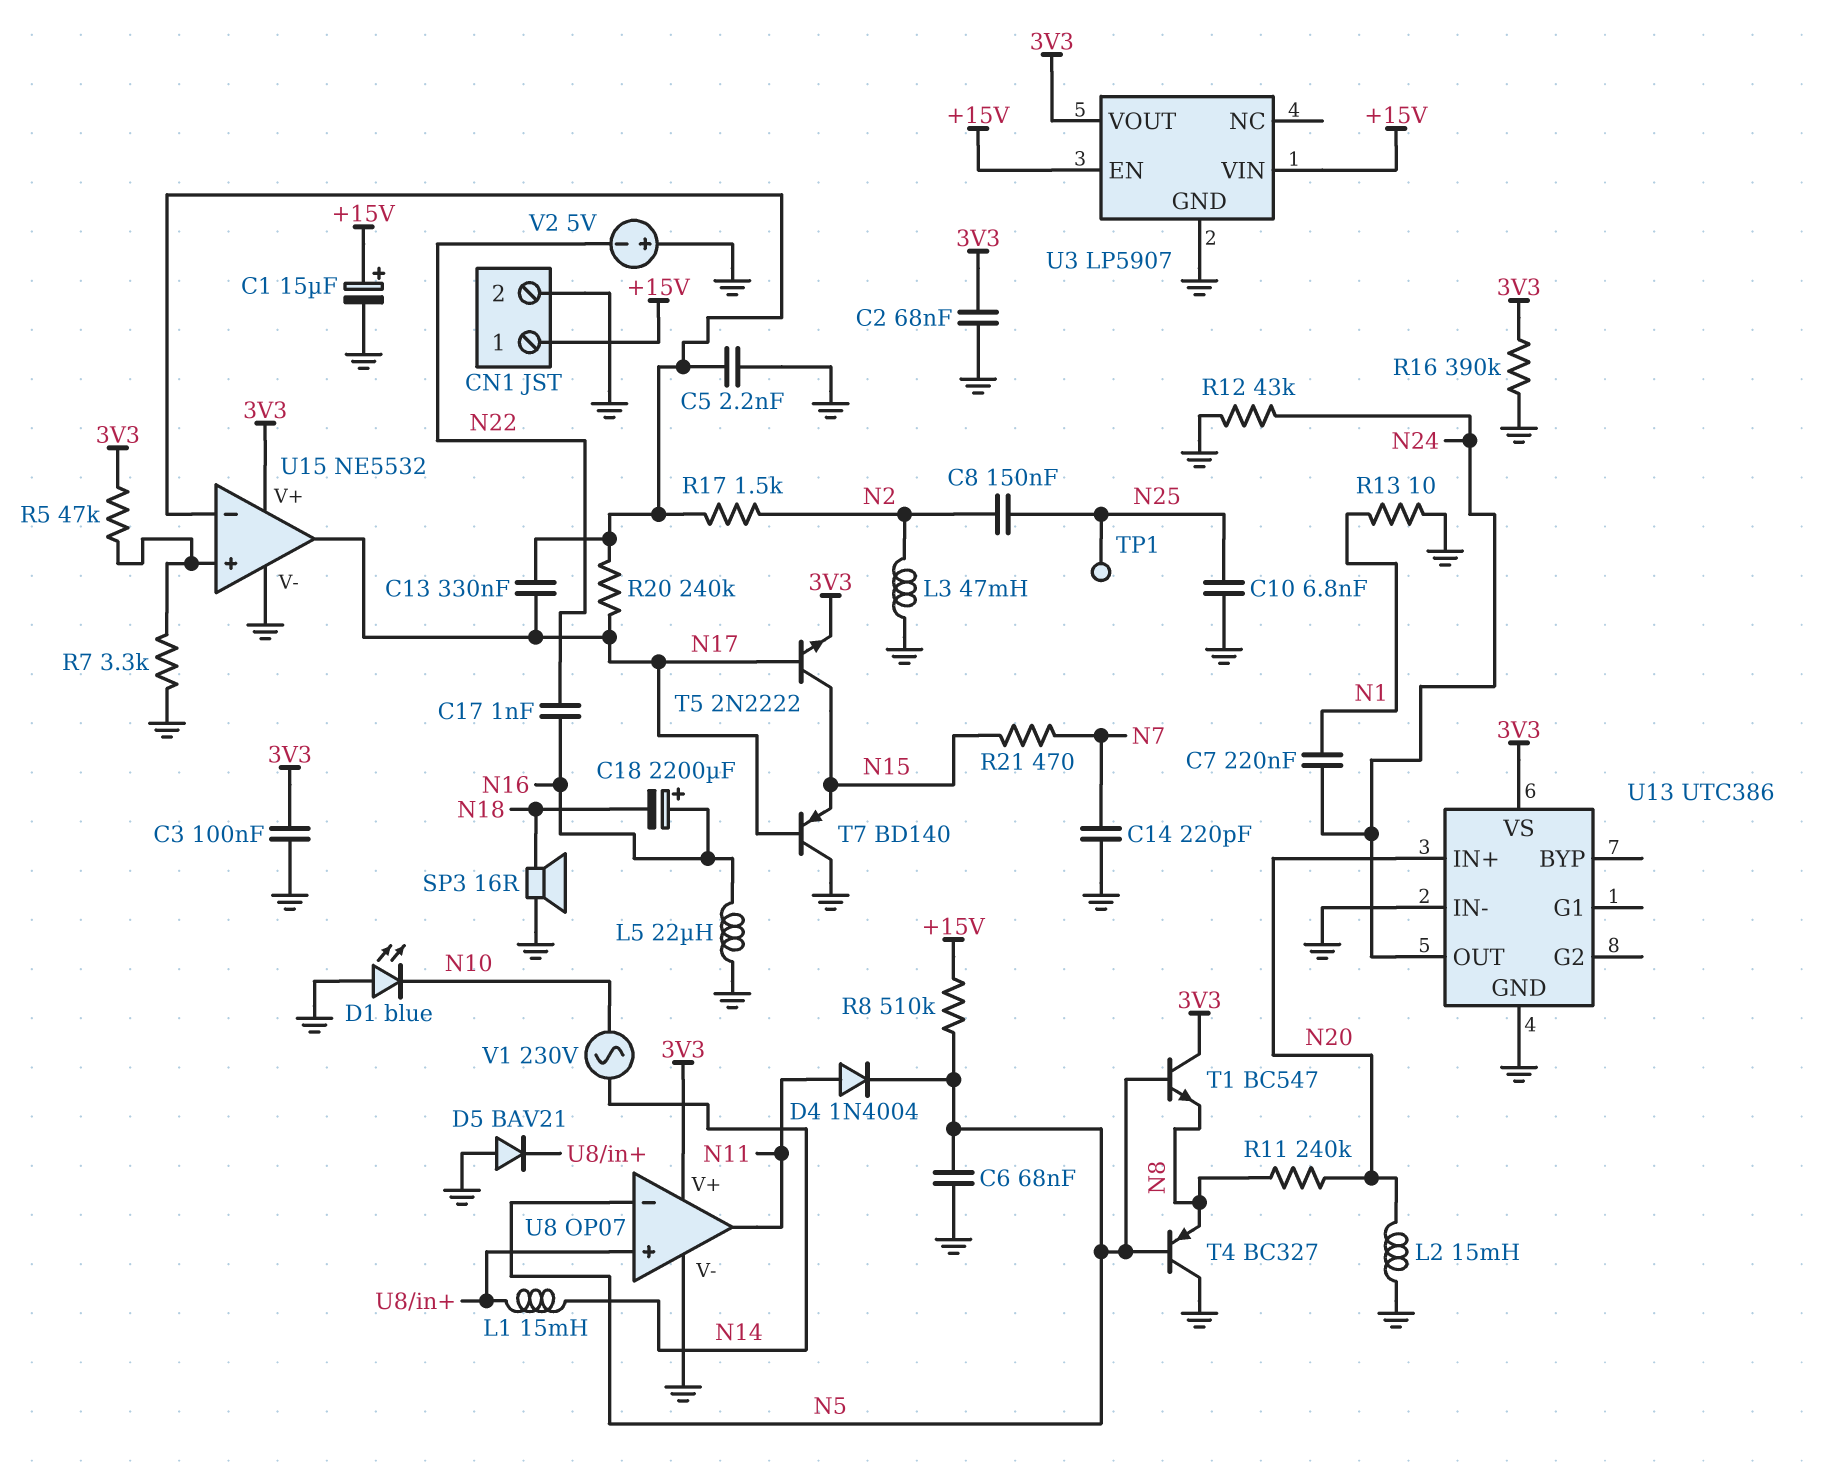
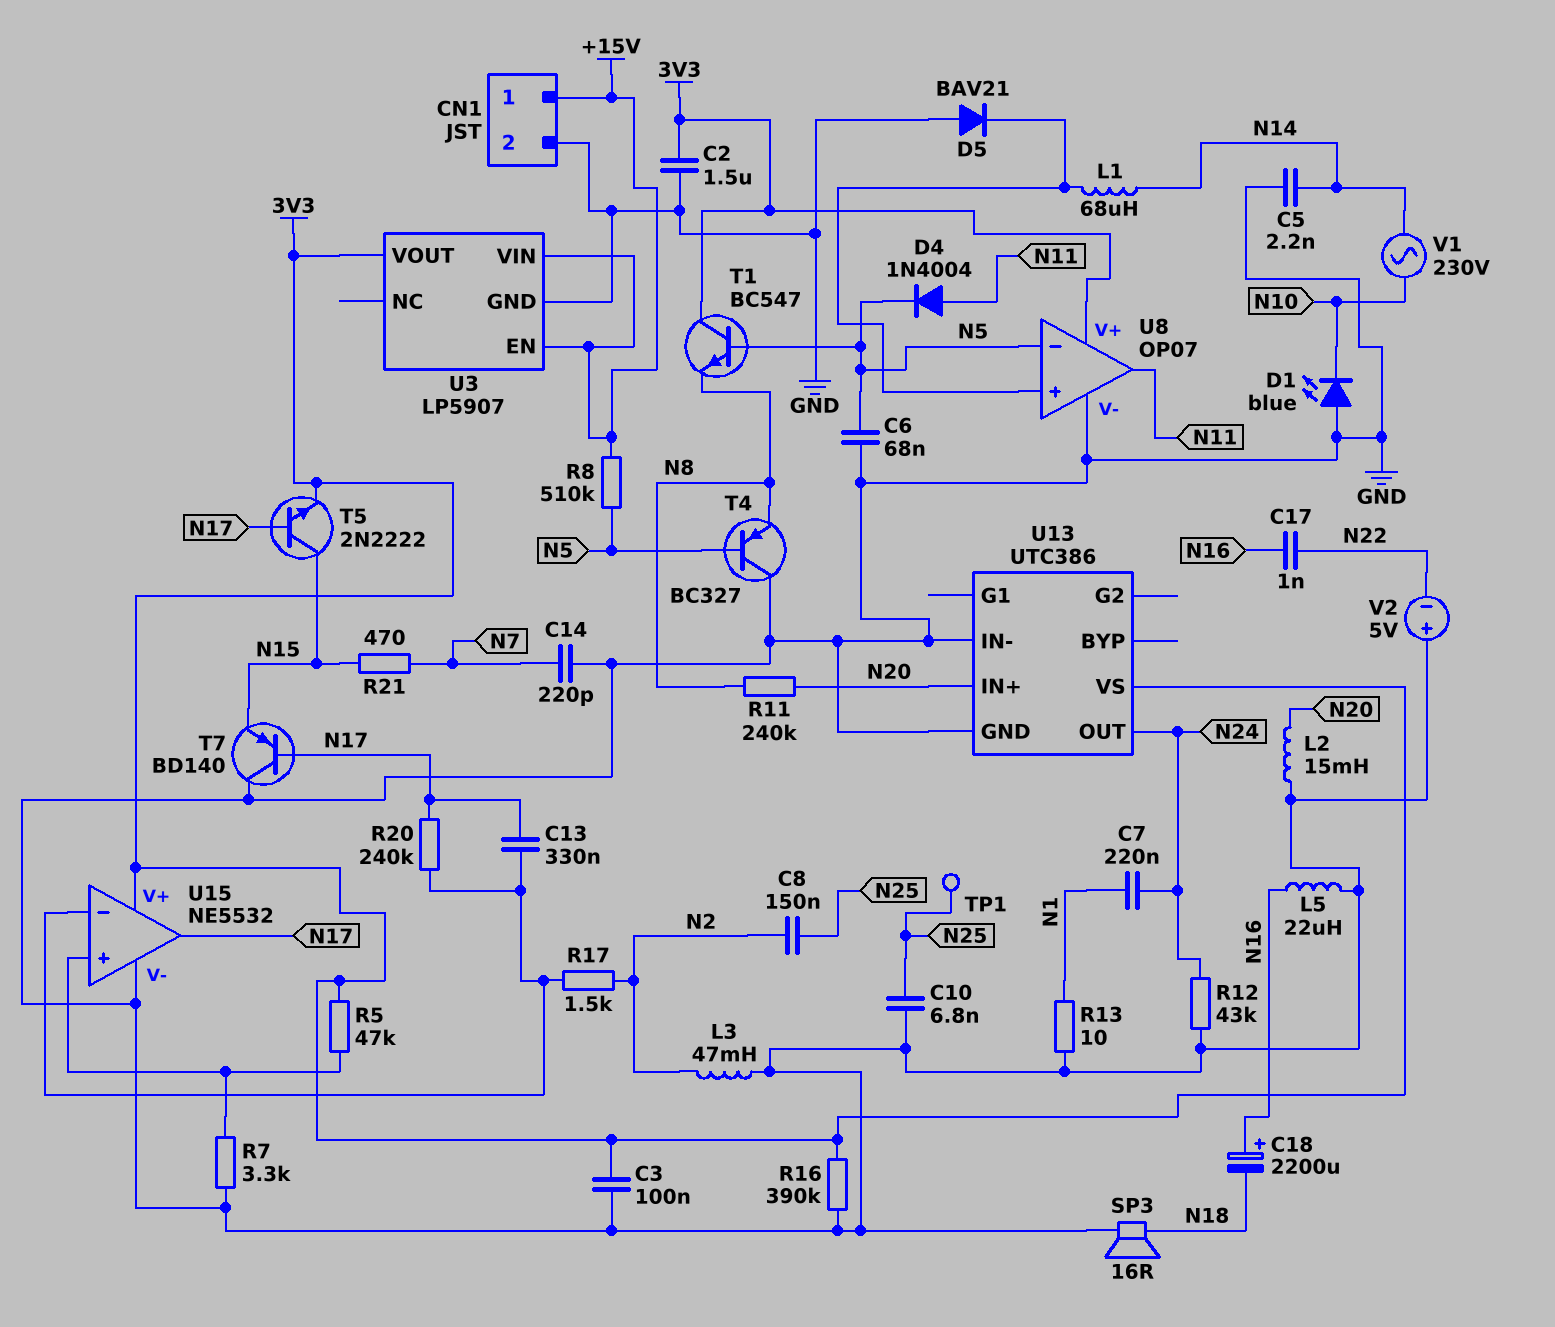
C1: 15uF (plus +15V, minus GND) -> none
C2: 68nF (3V3, GND) -> 1.5uF (3V3, GND)
C5: 2.2nF (GND, U15/in-) -> 2.2nF (GND, N14)
L1: 15mH (N14, U8/in+) -> 68uH (N14, U8/in+)

